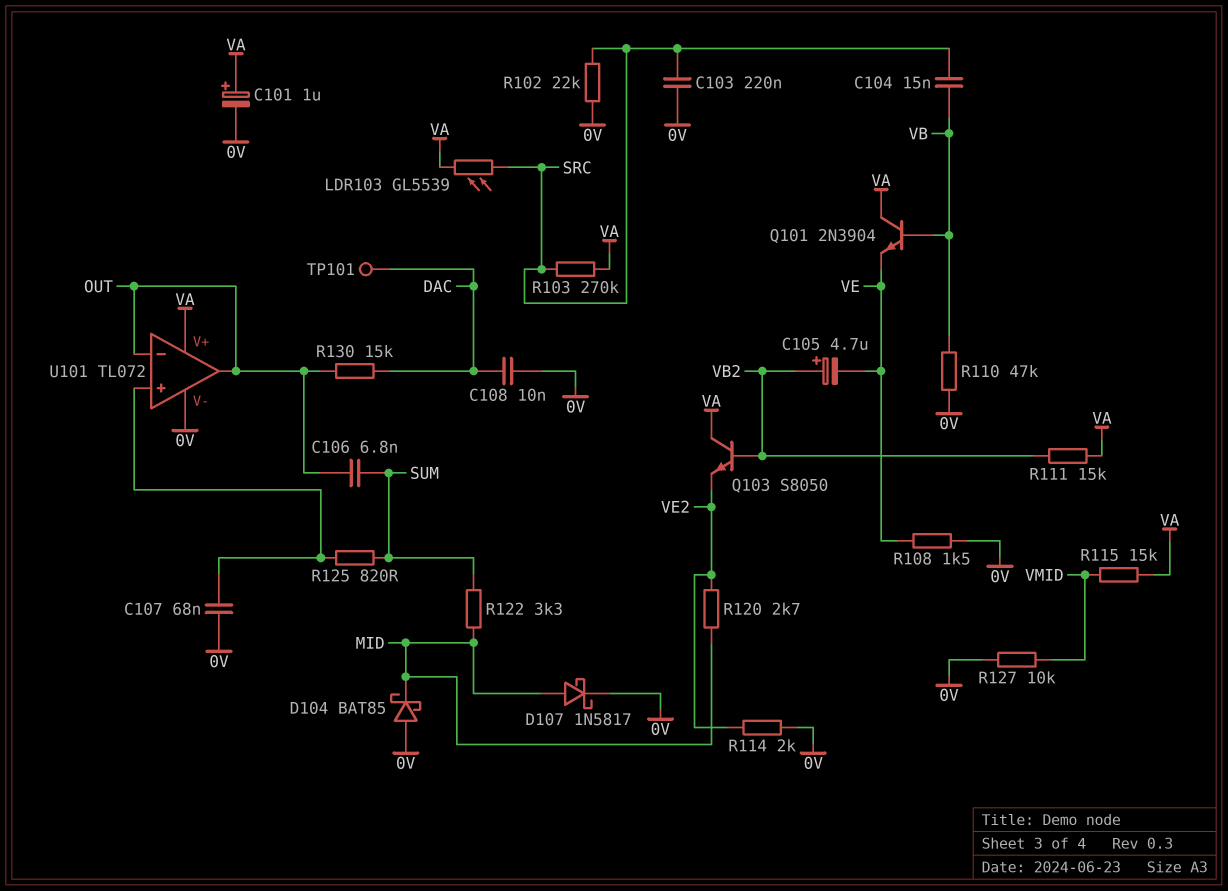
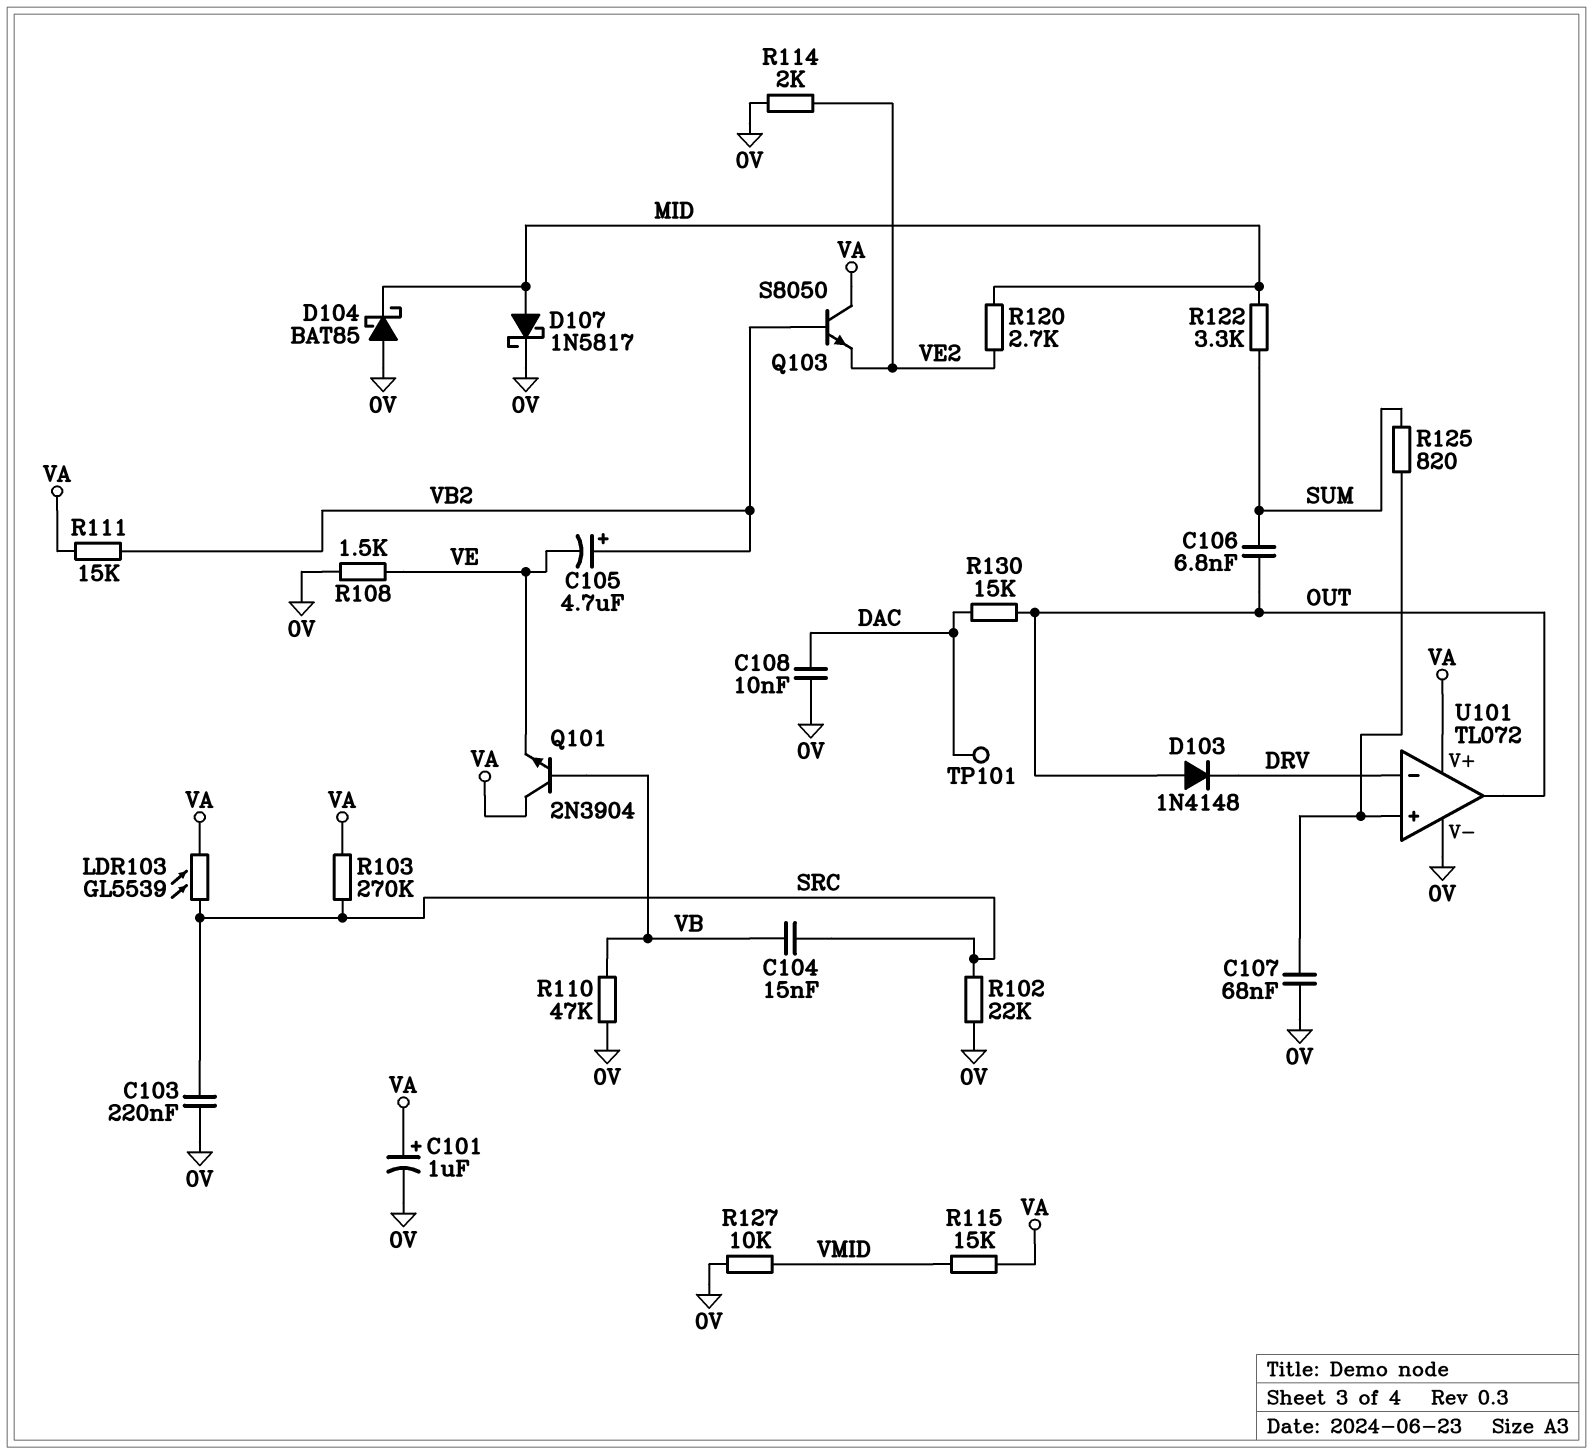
D103: none -> diode 1N4148 (A OUT, K DRV)
U101 pin in-: OUT -> DRV

